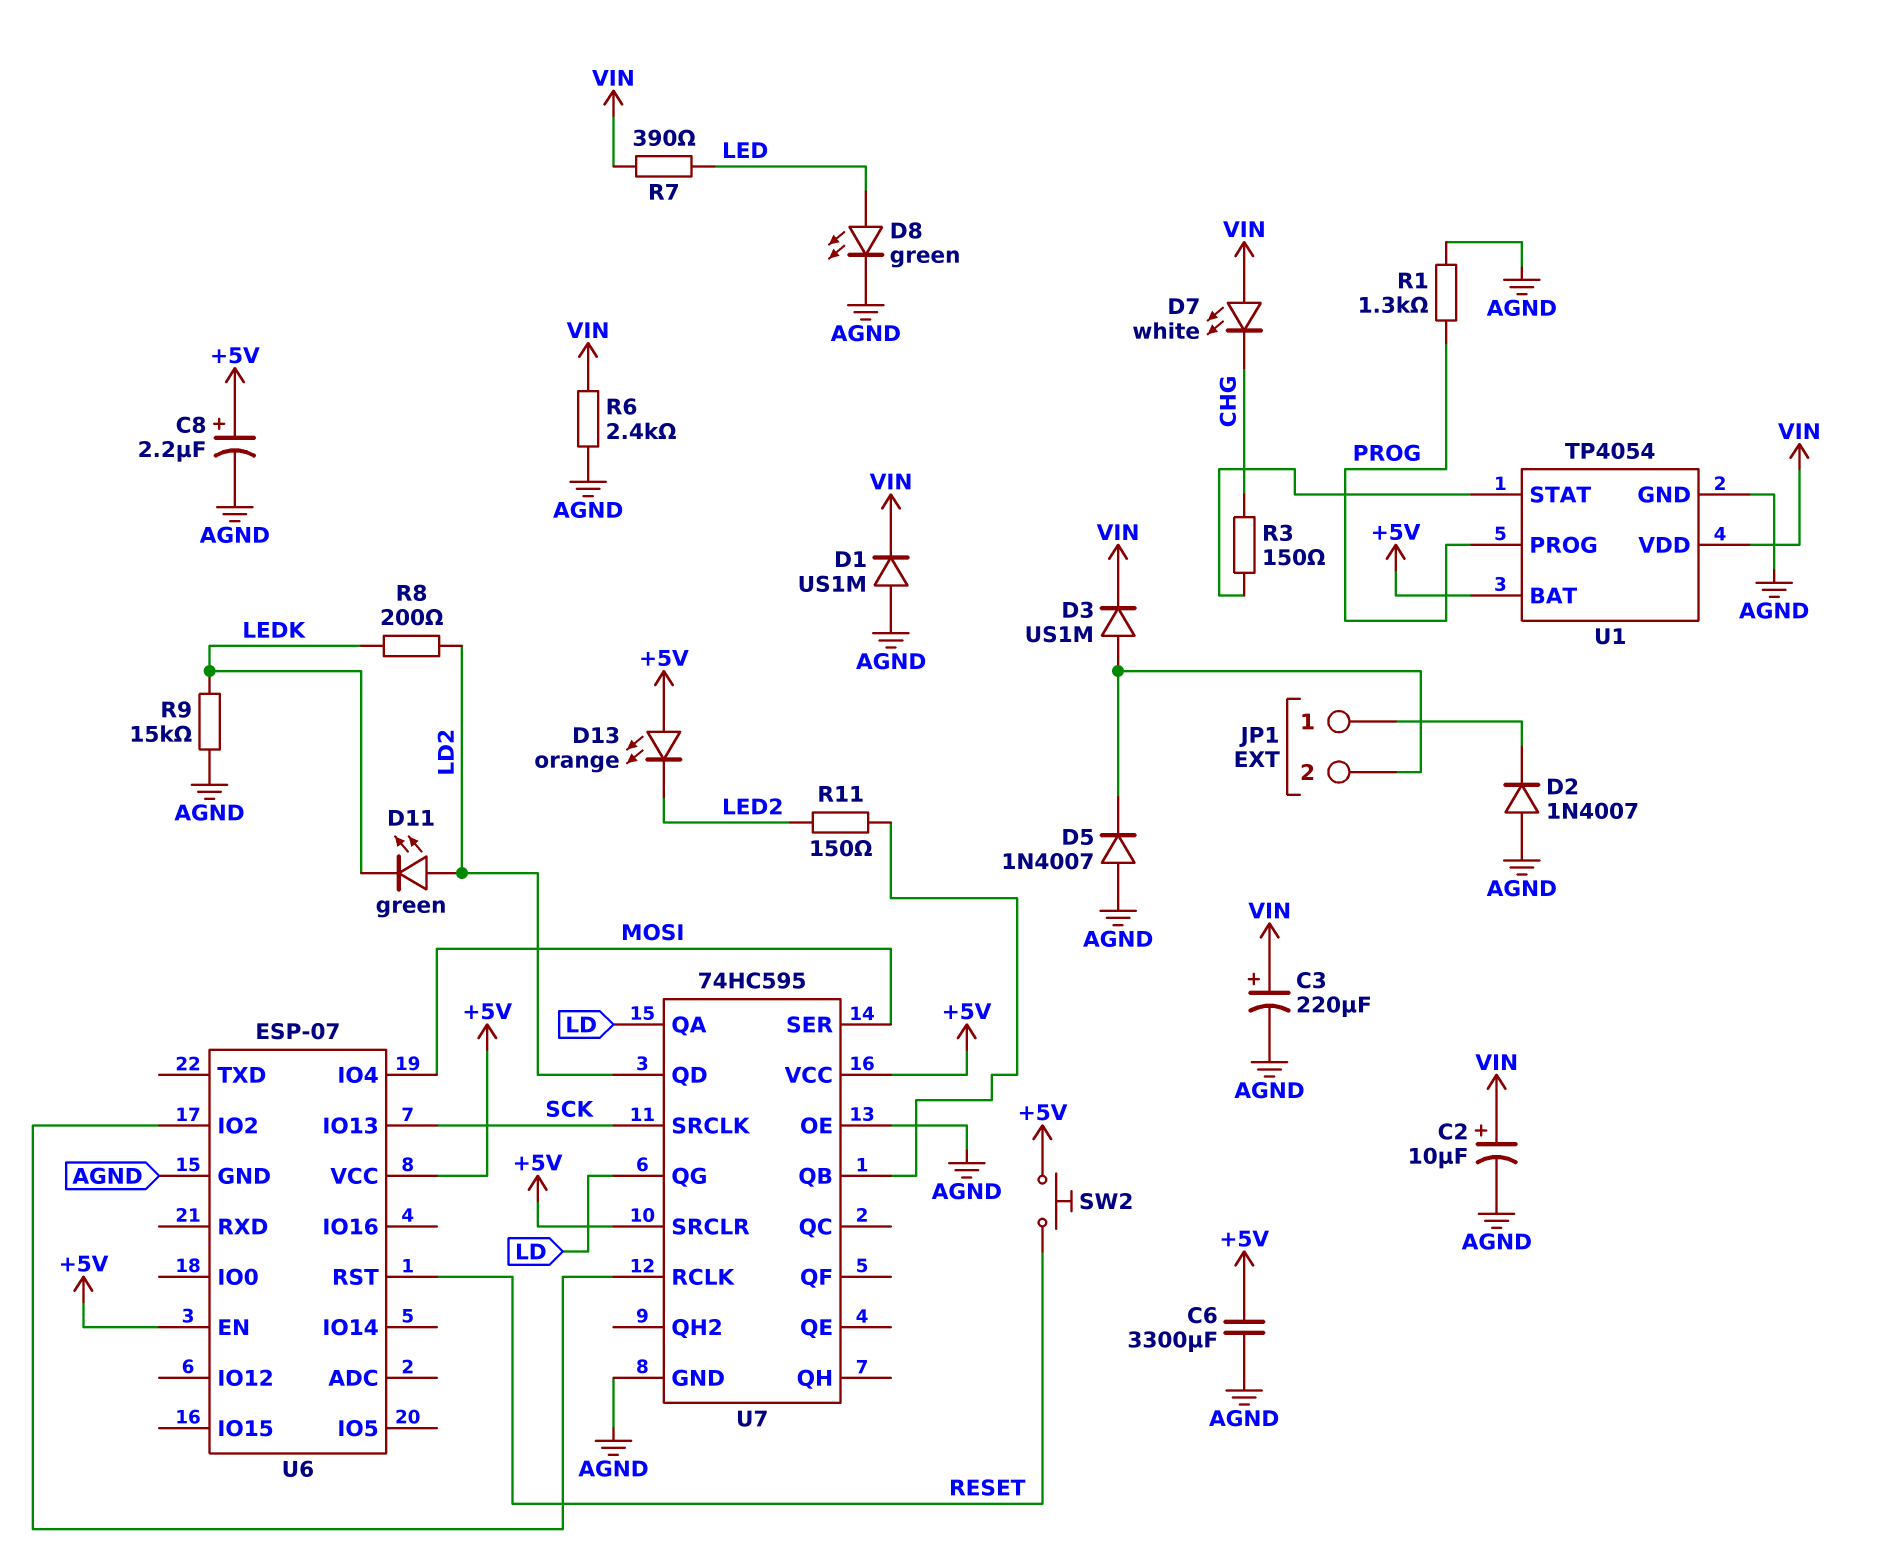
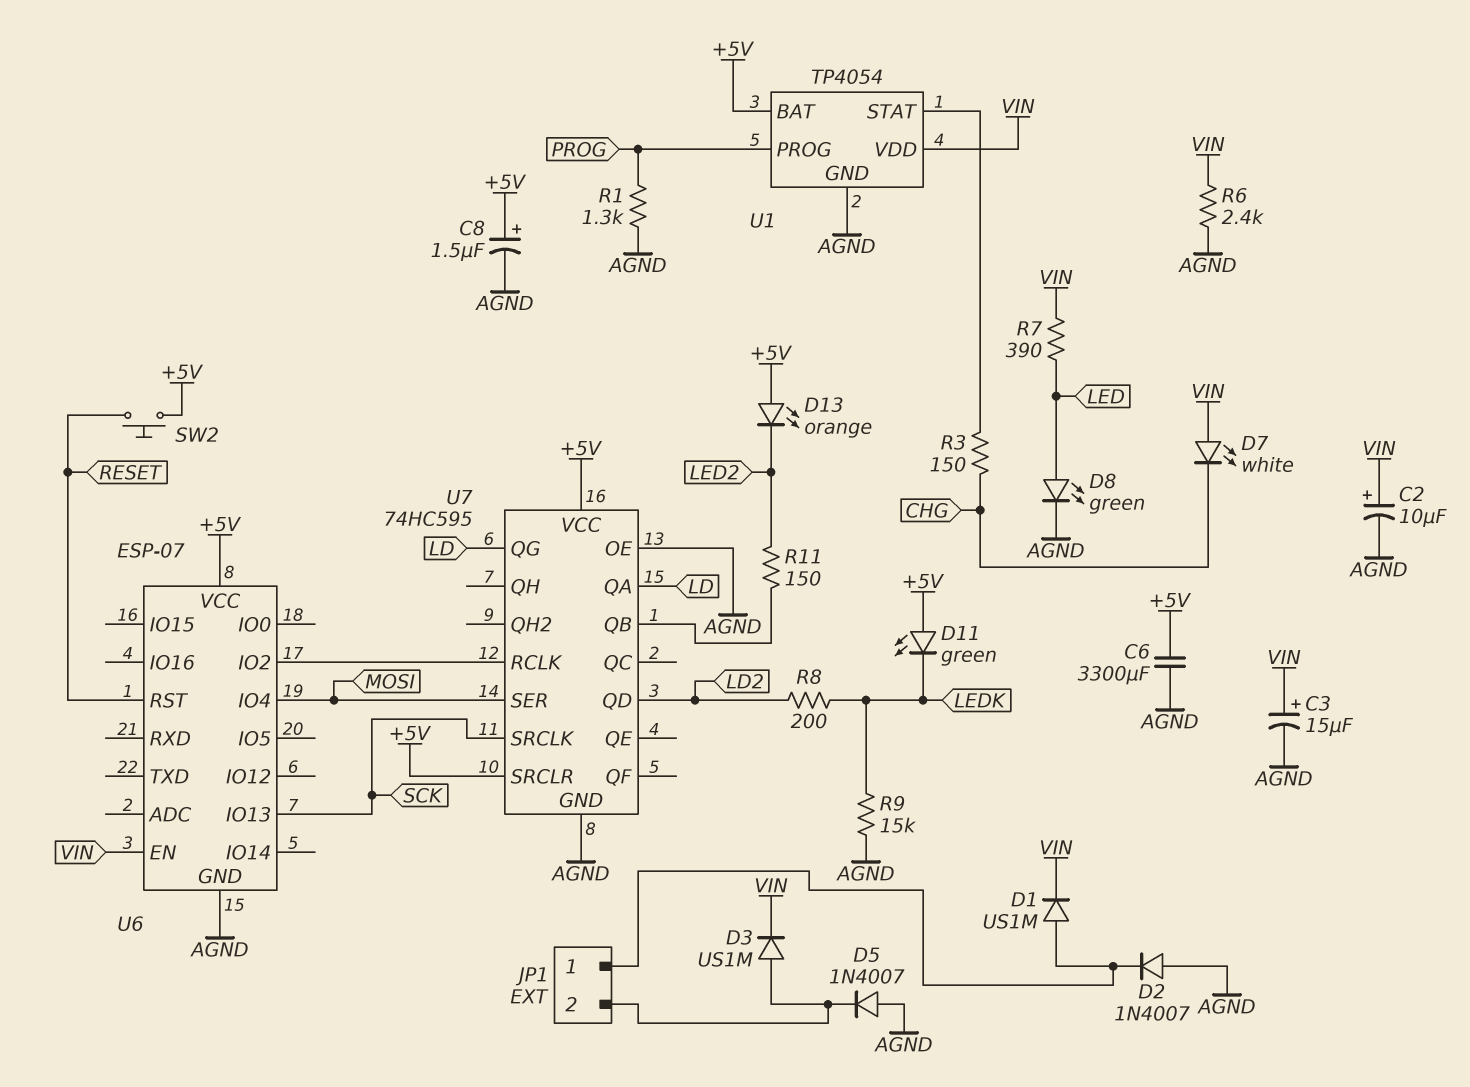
C3: 220uF (plus VIN, minus AGND) -> 15uF (plus VIN, minus AGND)
C8: 2.2uF (plus +5V, minus AGND) -> 1.5uF (plus +5V, minus AGND)
D1: diode US1M (A AGND, K VIN) -> diode US1M (A JP1/1, K VIN)
D11: LED green (A LD2, K LEDK) -> LED green (A +5V, K LEDK)
U6 pin EN: +5V -> VIN

